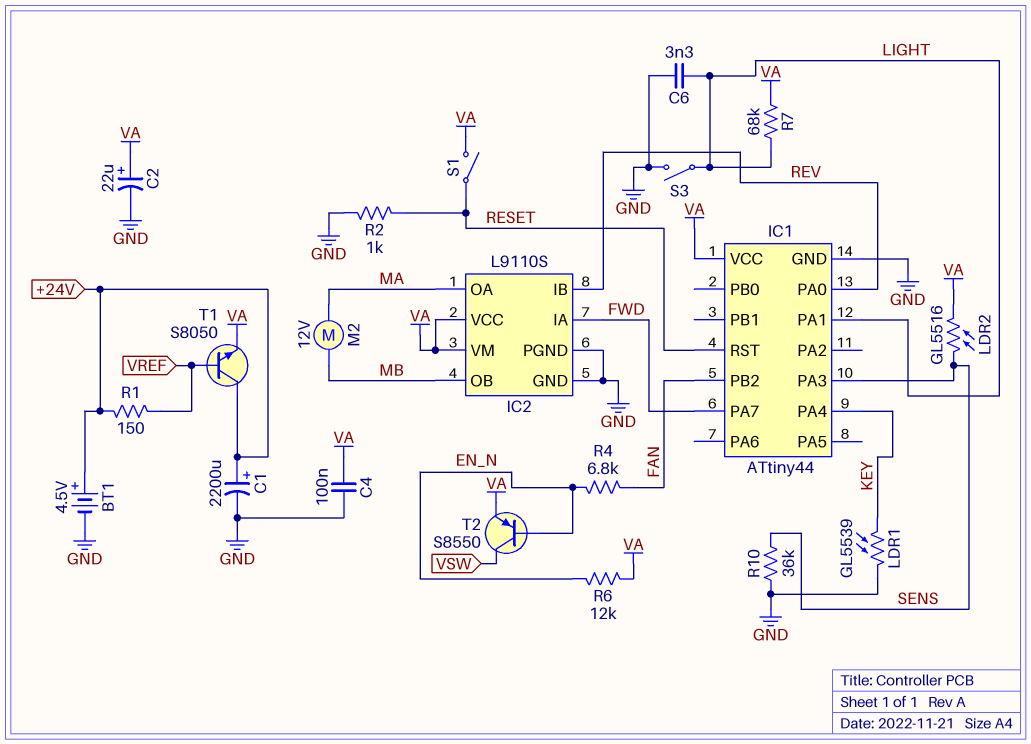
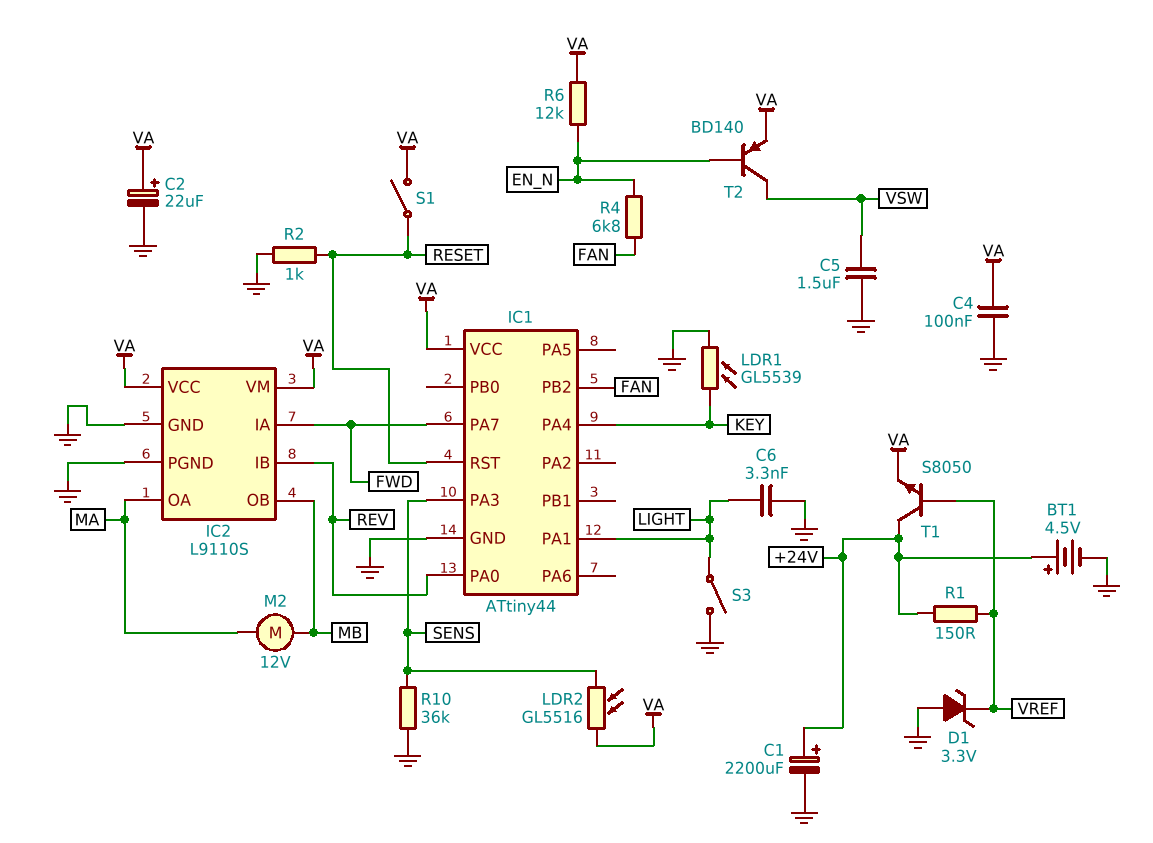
C5: none -> 1.5uF (GND, VSW)
D1: none -> zener 3.3V (A GND, K VREF)
R7: 68k (LIGHT, VA) -> none
T2: PNP S8550 (B EN_N, C VSW, E VA) -> PNP BD140 (B EN_N, C VSW, E VA)

